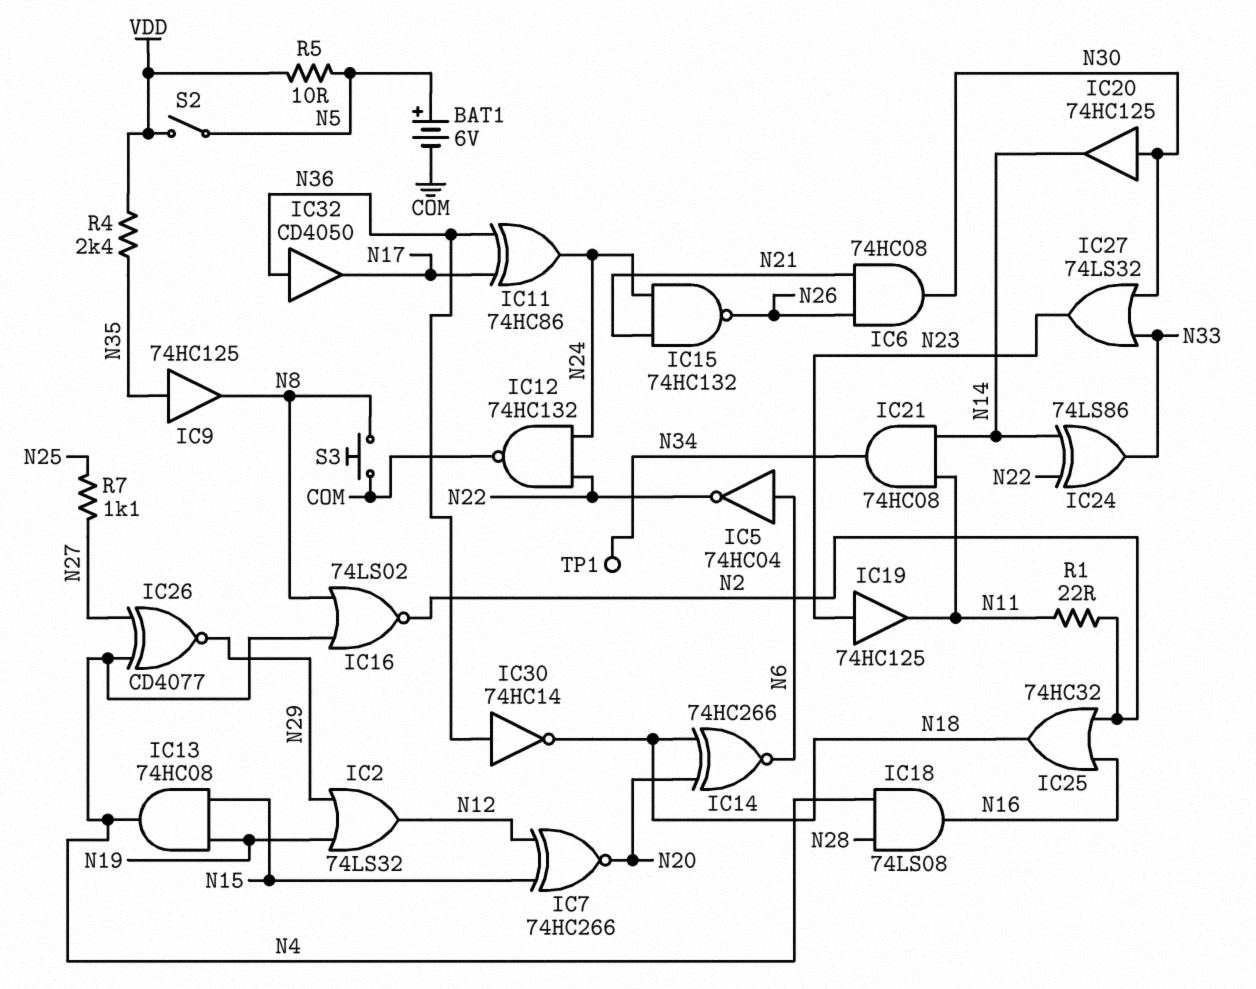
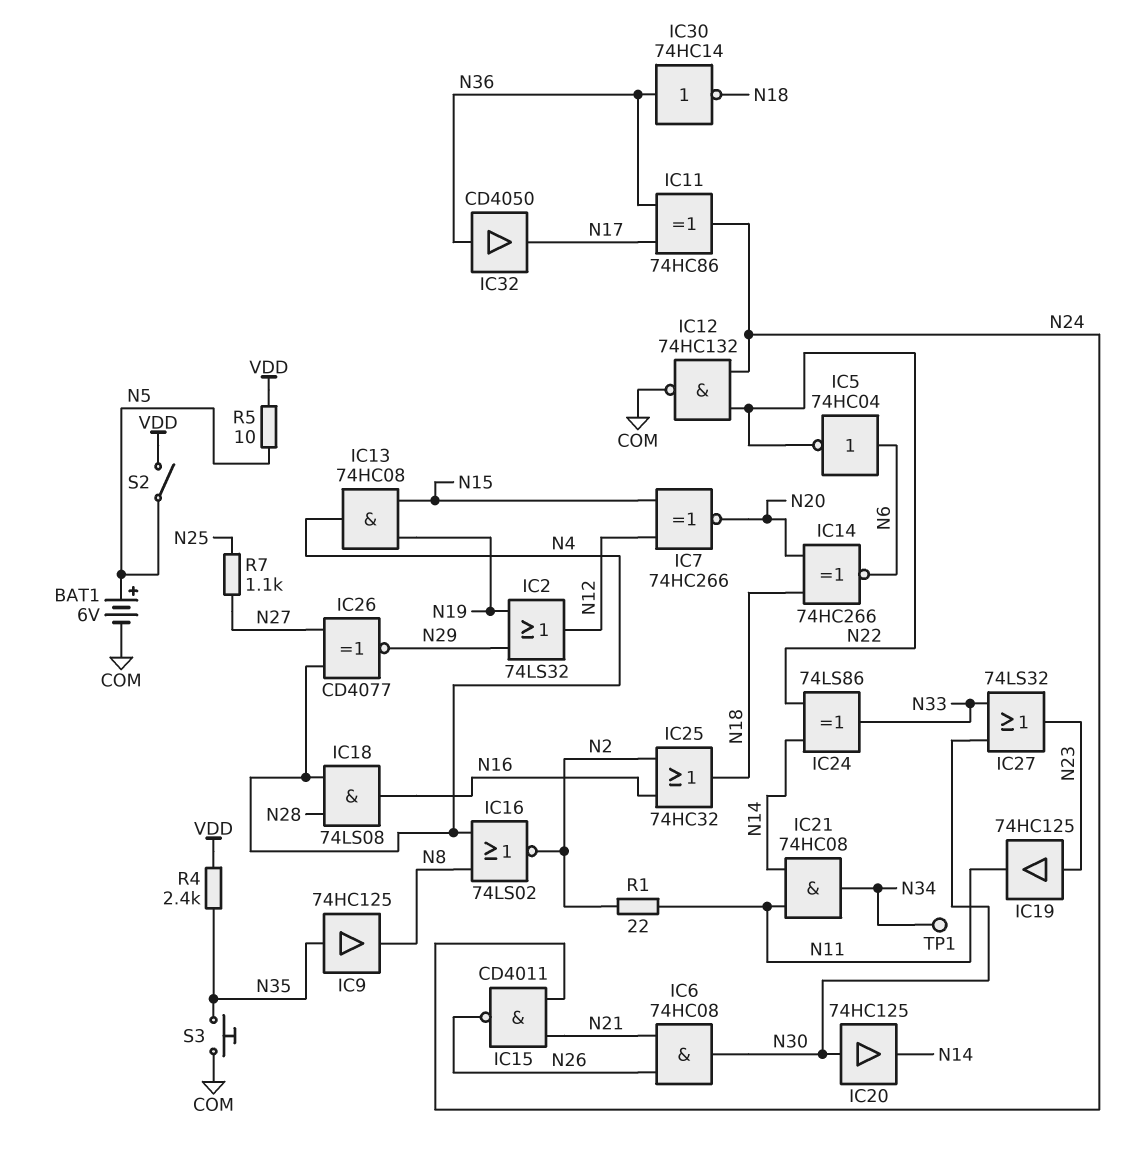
IC15: NAND 74HC132 (in N21, in N24, out N26) -> NAND CD4011 (in N21, in N24, out N26)
S3: button (COM, N8) -> button (COM, N35)

